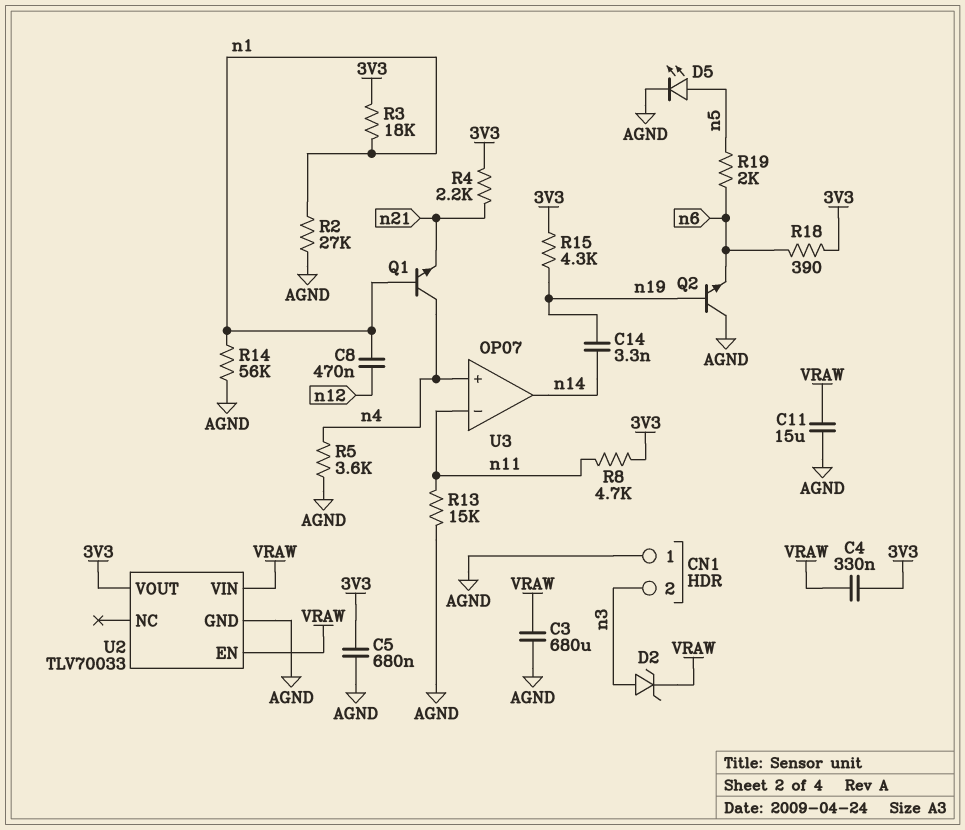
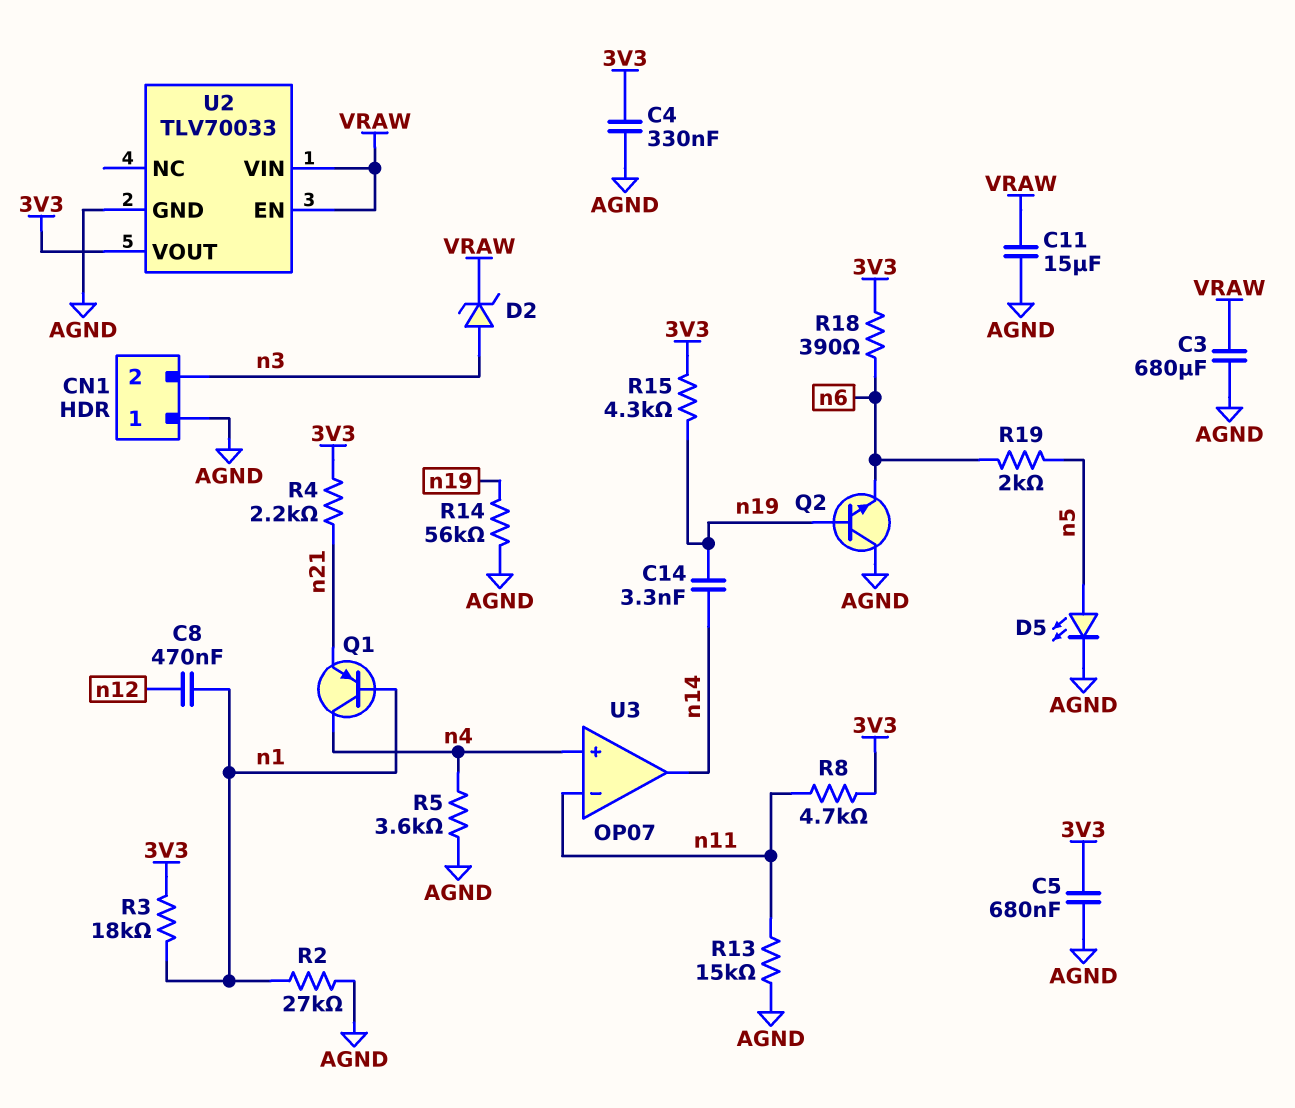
C4: 330nF (3V3, VRAW) -> 330nF (3V3, AGND)
Q1: NPN (B n1, C n4, E n21) -> PNP (B n1, C n4, E n21)
R14: 56k (AGND, n1) -> 56k (AGND, n19)

